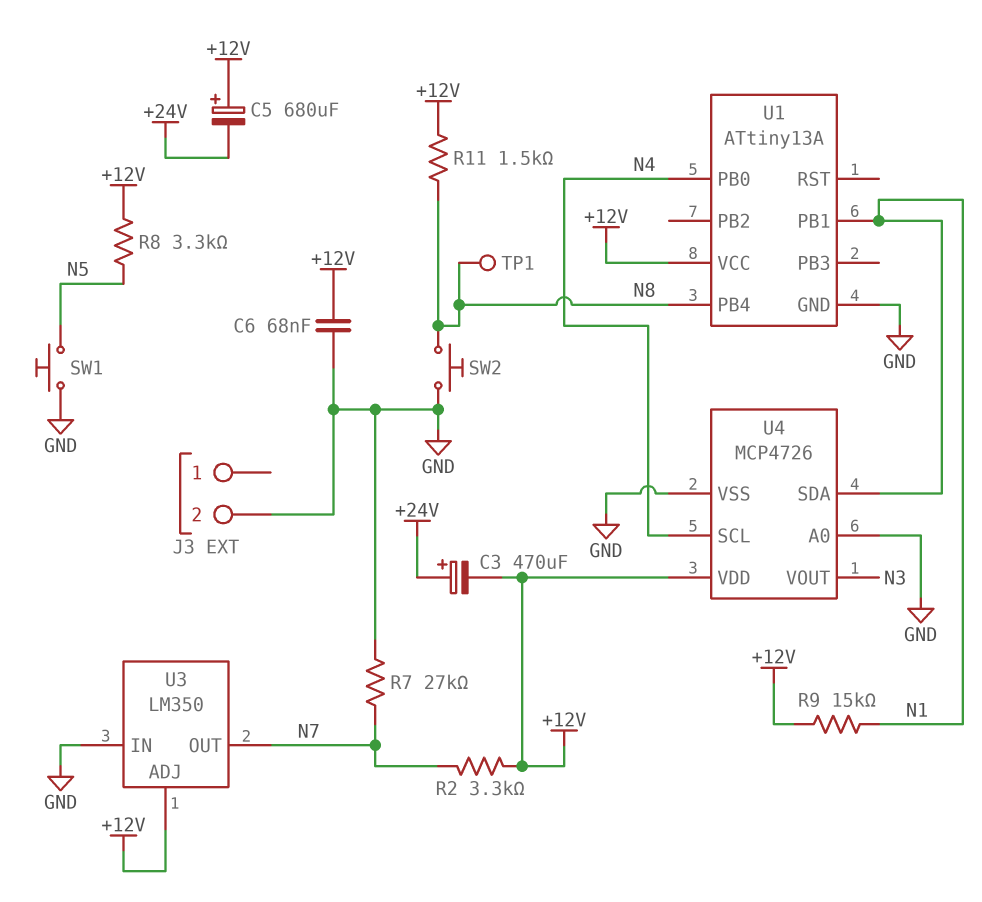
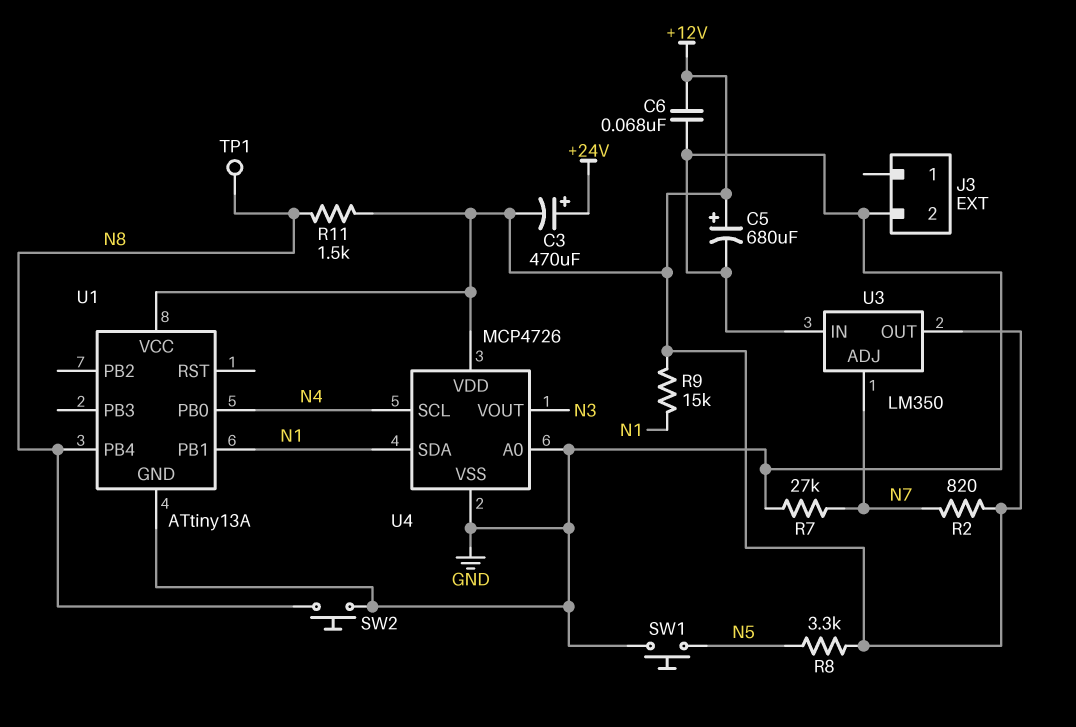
C5: 680uF (plus +12V, minus +24V) -> 680uF (plus +12V, minus GND)
R2: 3.3k (+12V, N7) -> 820 (+12V, N7)
U3 pin ADJ: +12V -> N7
U3 pin OUT: N7 -> +12V

